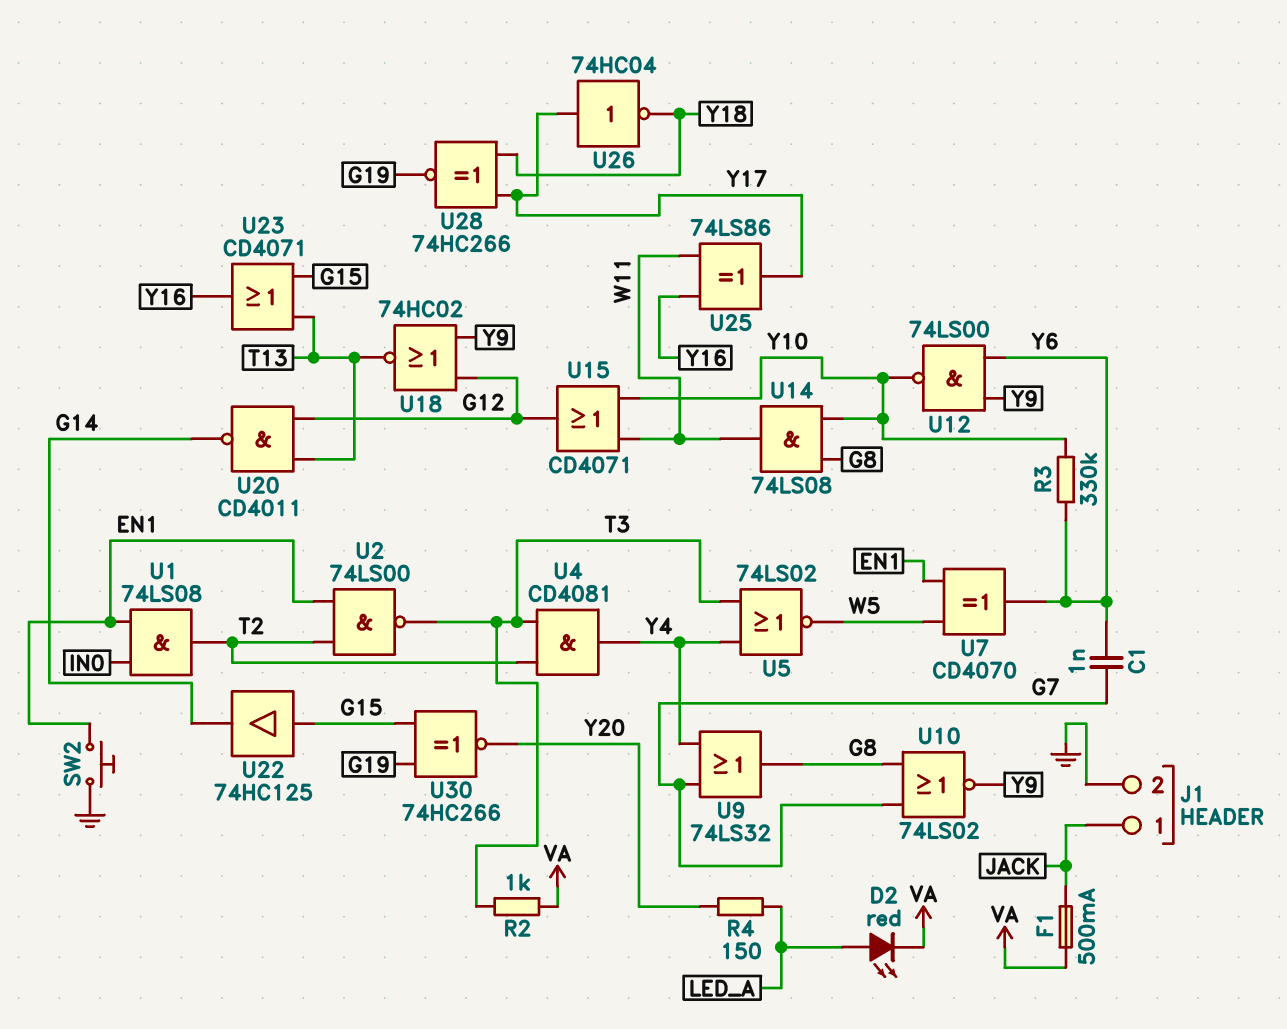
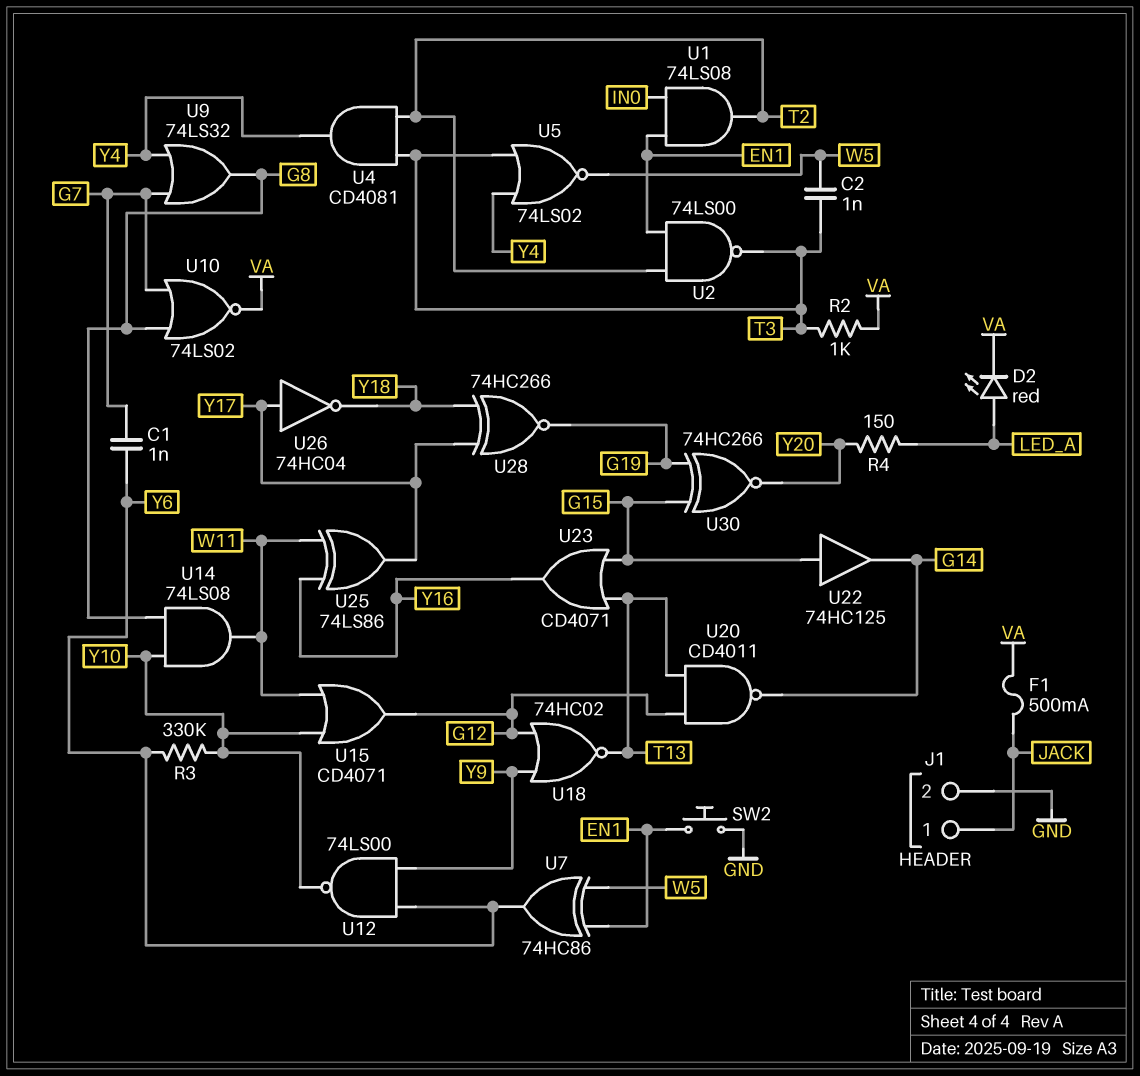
C2: none -> 1nF (T3, W5)
U7: XOR CD4070 (in EN1, in W5, out Y6) -> XOR 74HC86 (in EN1, in W5, out Y6)
U10: NOR 74LS02 (in G7, in G8, out Y9) -> NOR 74LS02 (in G7, in G8, out VA)

